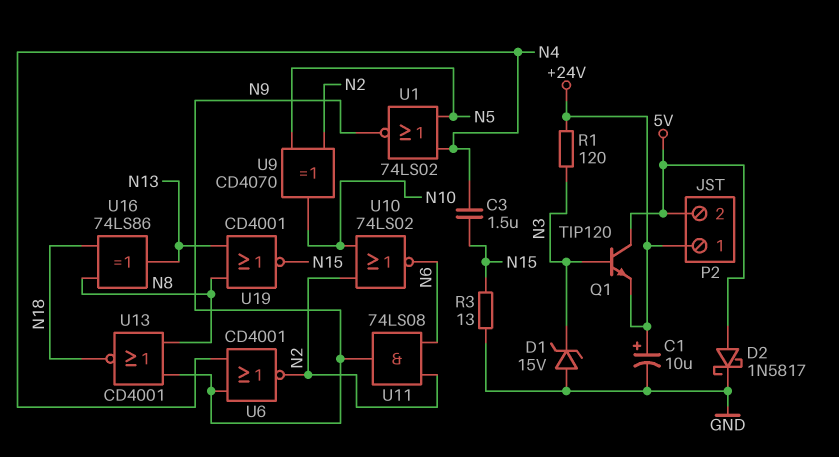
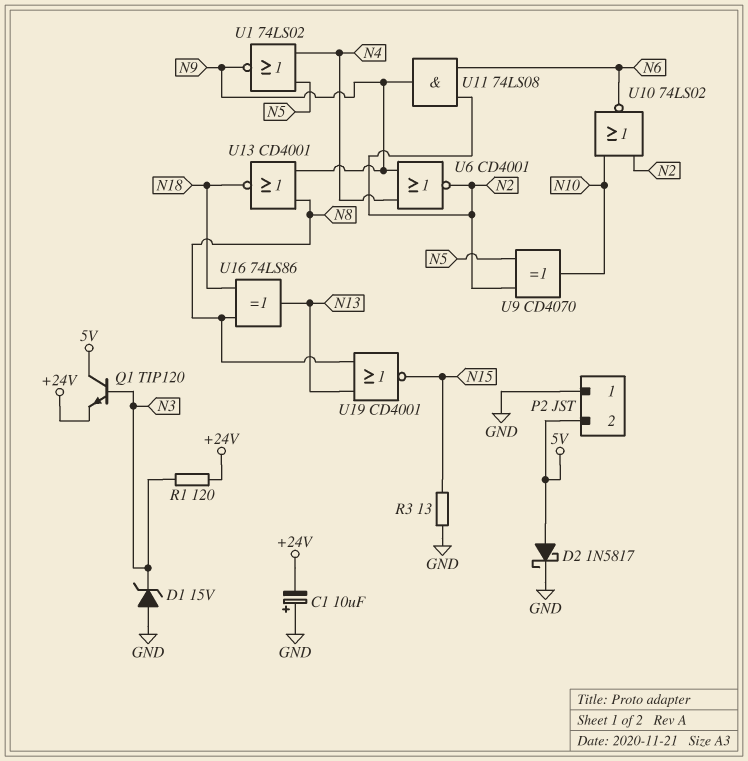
C1: 10uF (plus +24V, minus GND) -> 10uF (plus GND, minus +24V)
C3: 1.5uF (N4, N15) -> none
P2 pin 1: +24V -> GND

